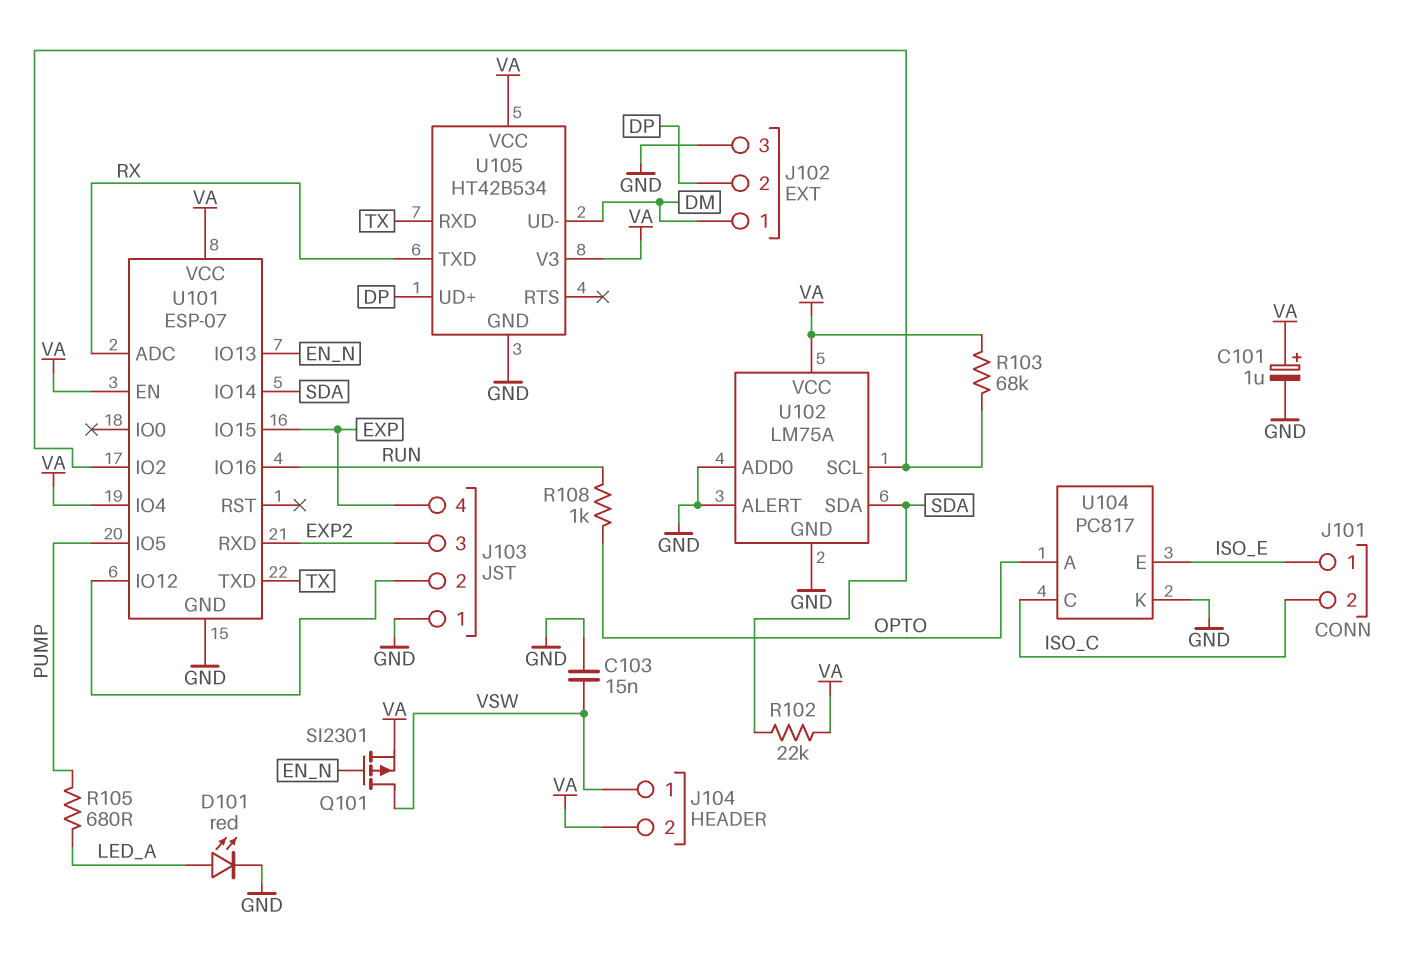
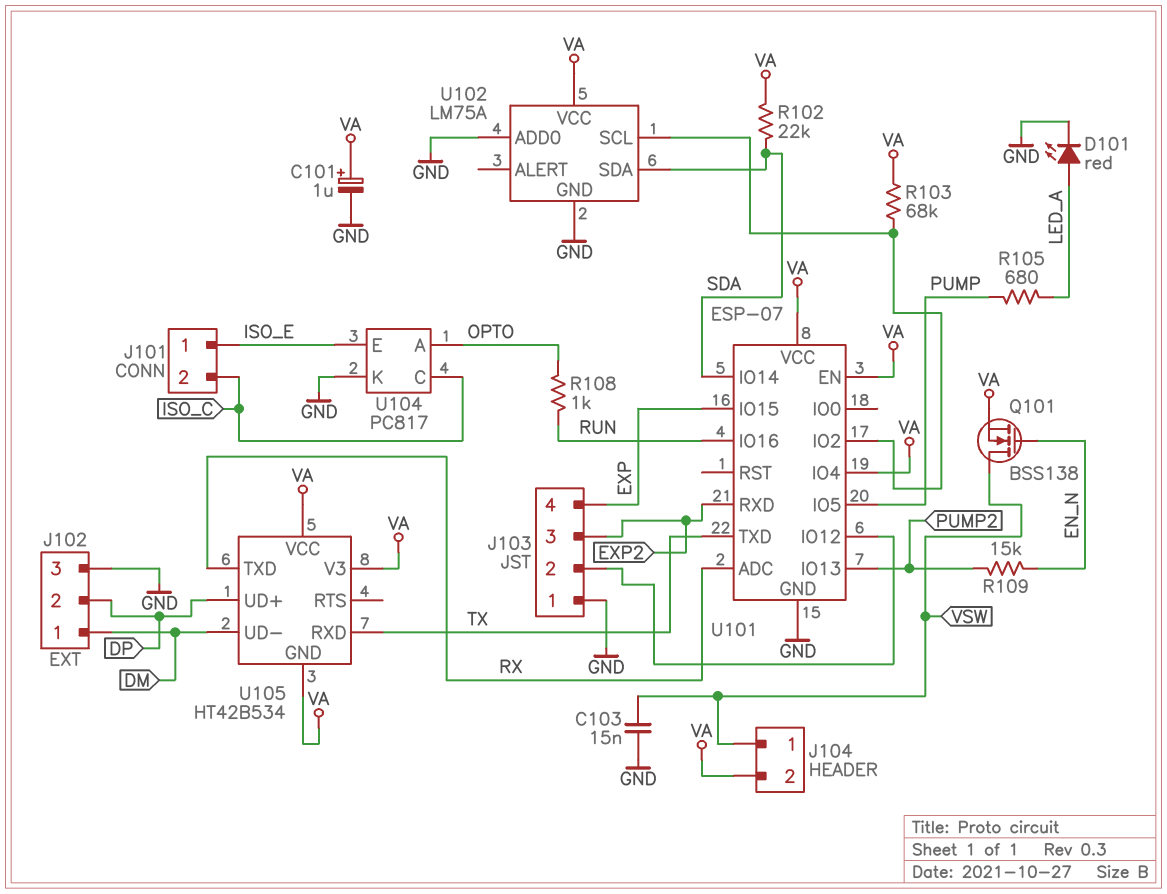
Q101: PMOS SI2301 (G EN_N, D VSW, S VA) -> NMOS BSS138 (G EN_N, D VSW, S VA)
R109: none -> 15k (EN_N, PUMP2)
U101 pin IO13: EN_N -> PUMP2
U102 pin ALERT: GND -> none
U105 pin GND: GND -> VA

